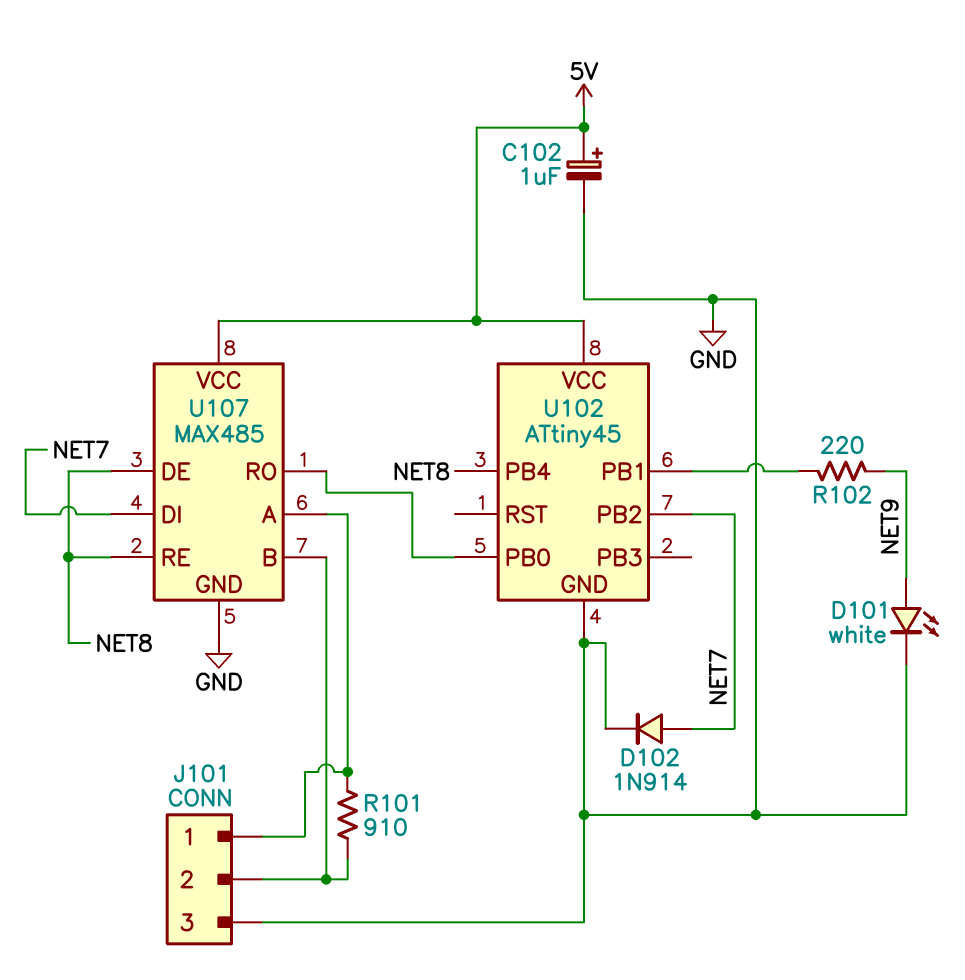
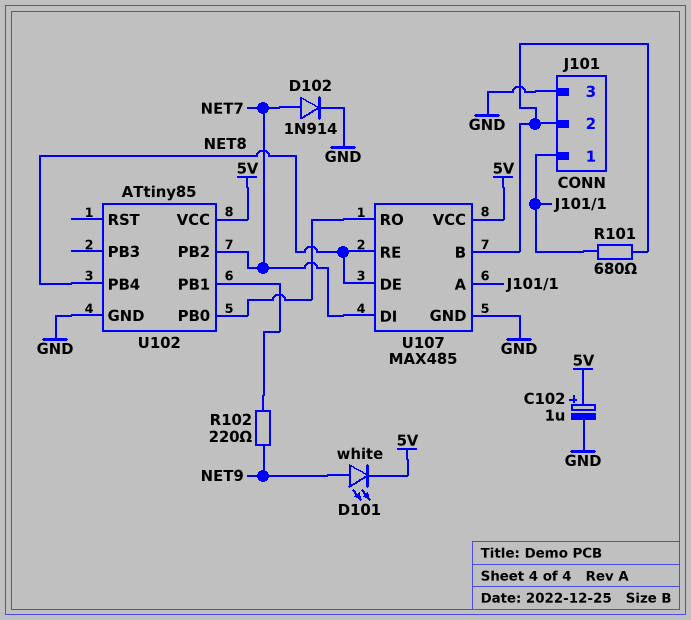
D101: LED white (A NET9, K GND) -> LED white (A NET9, K 5V)
R101: 910 (J101/1, J101/2) -> 680 (J101/1, J101/2)
U102: ATtiny45 -> ATtiny85

